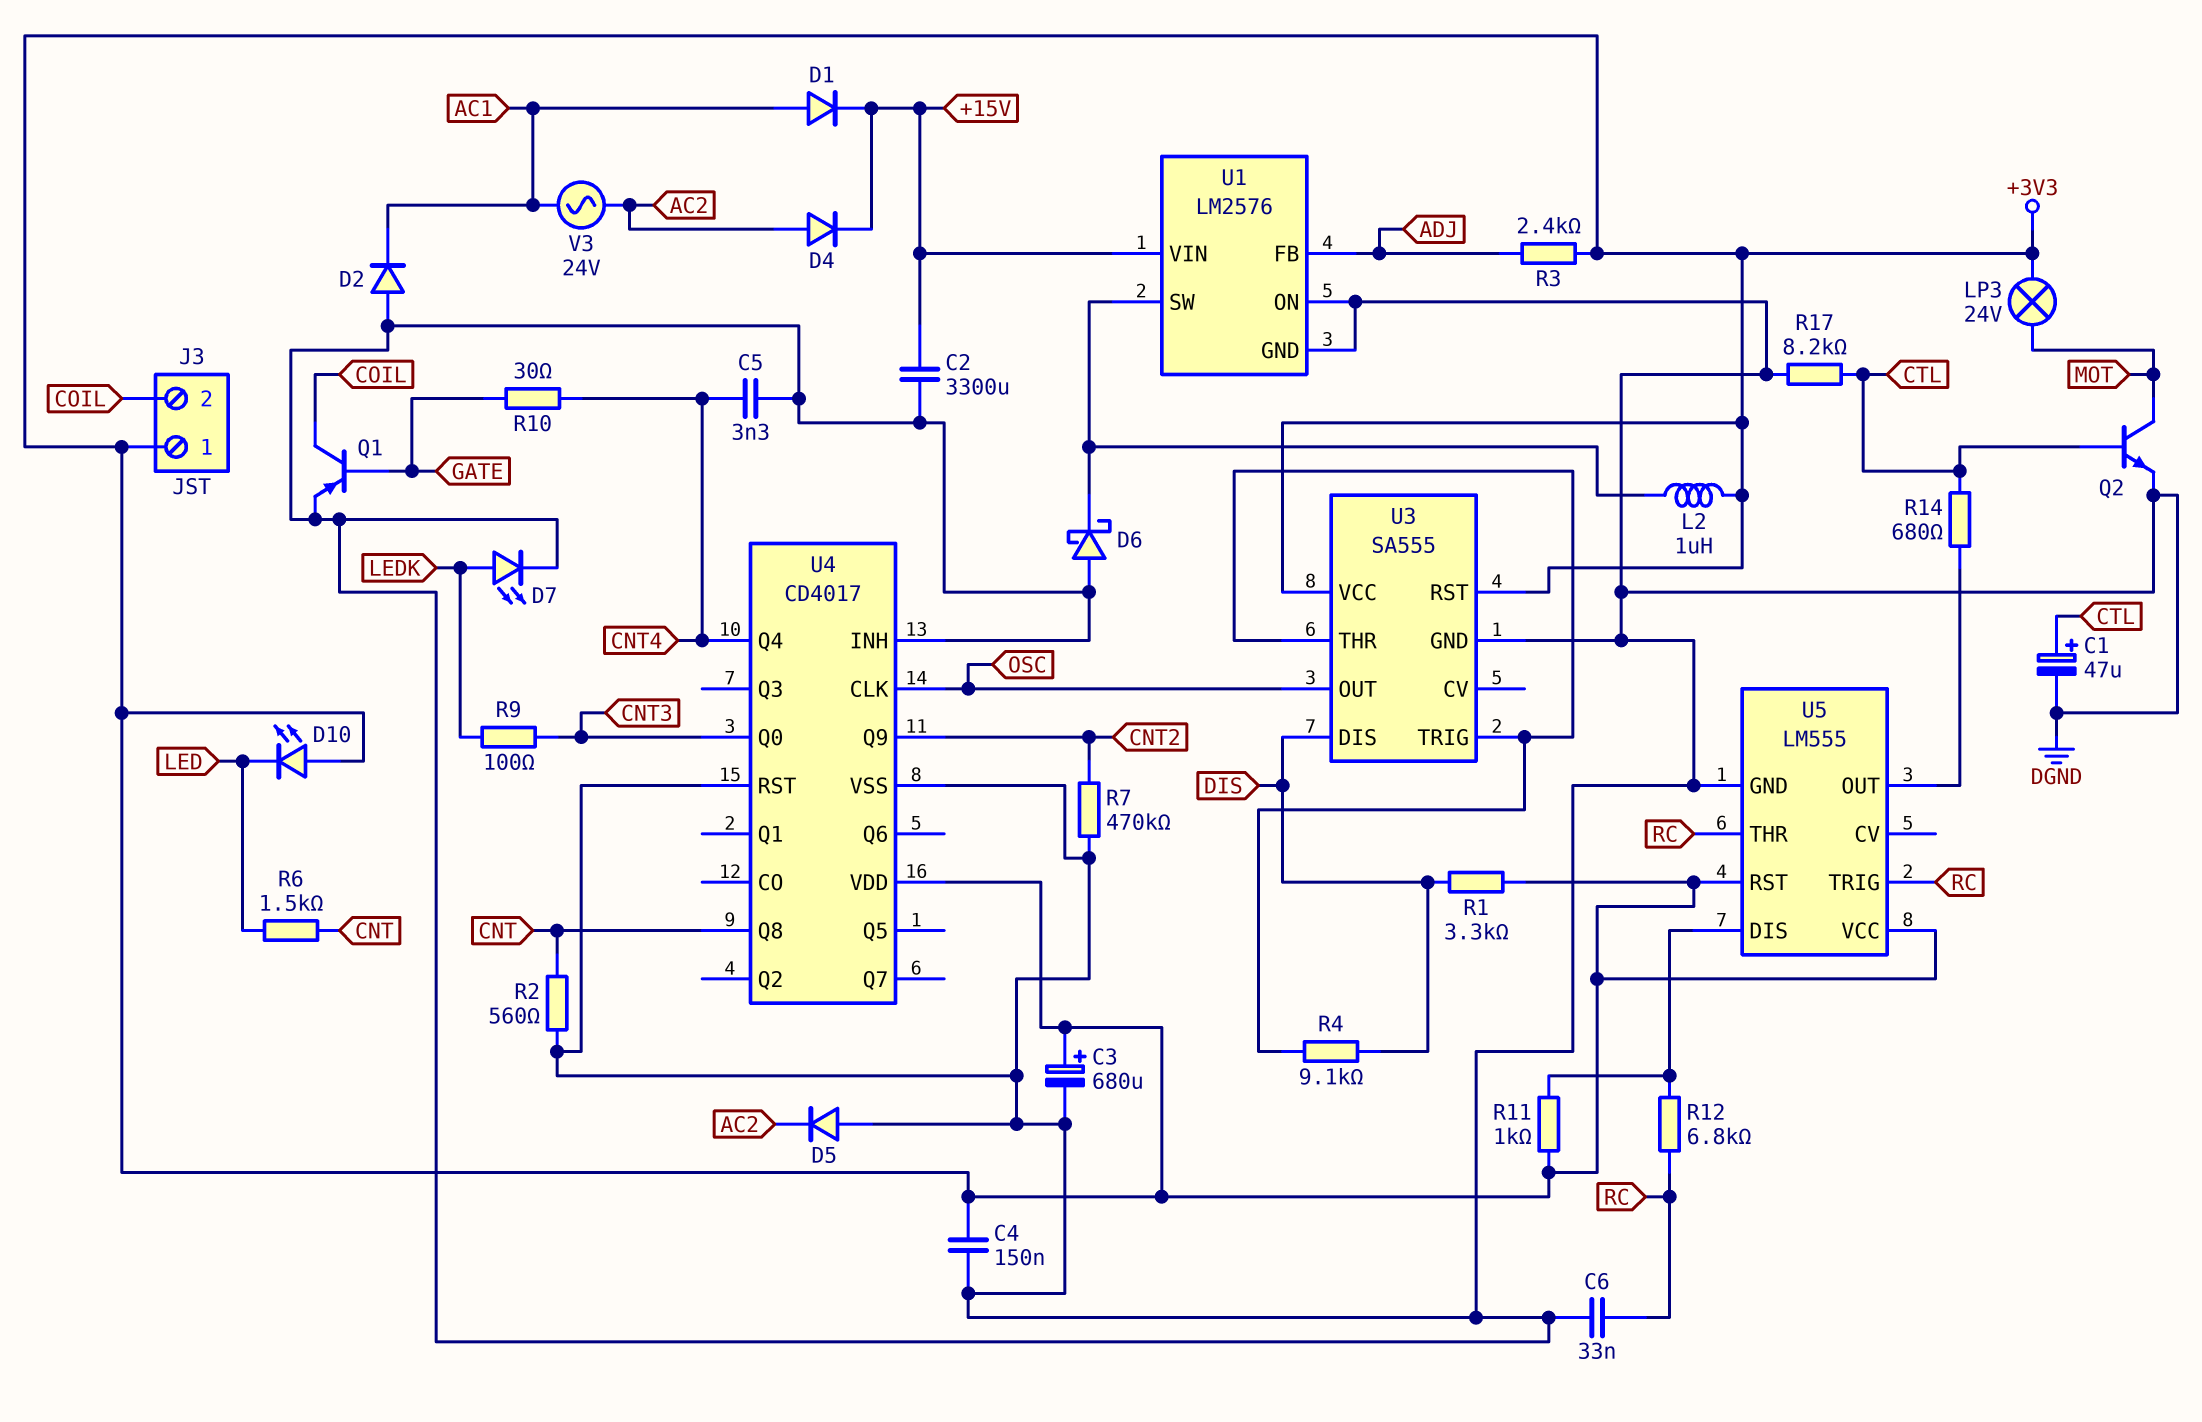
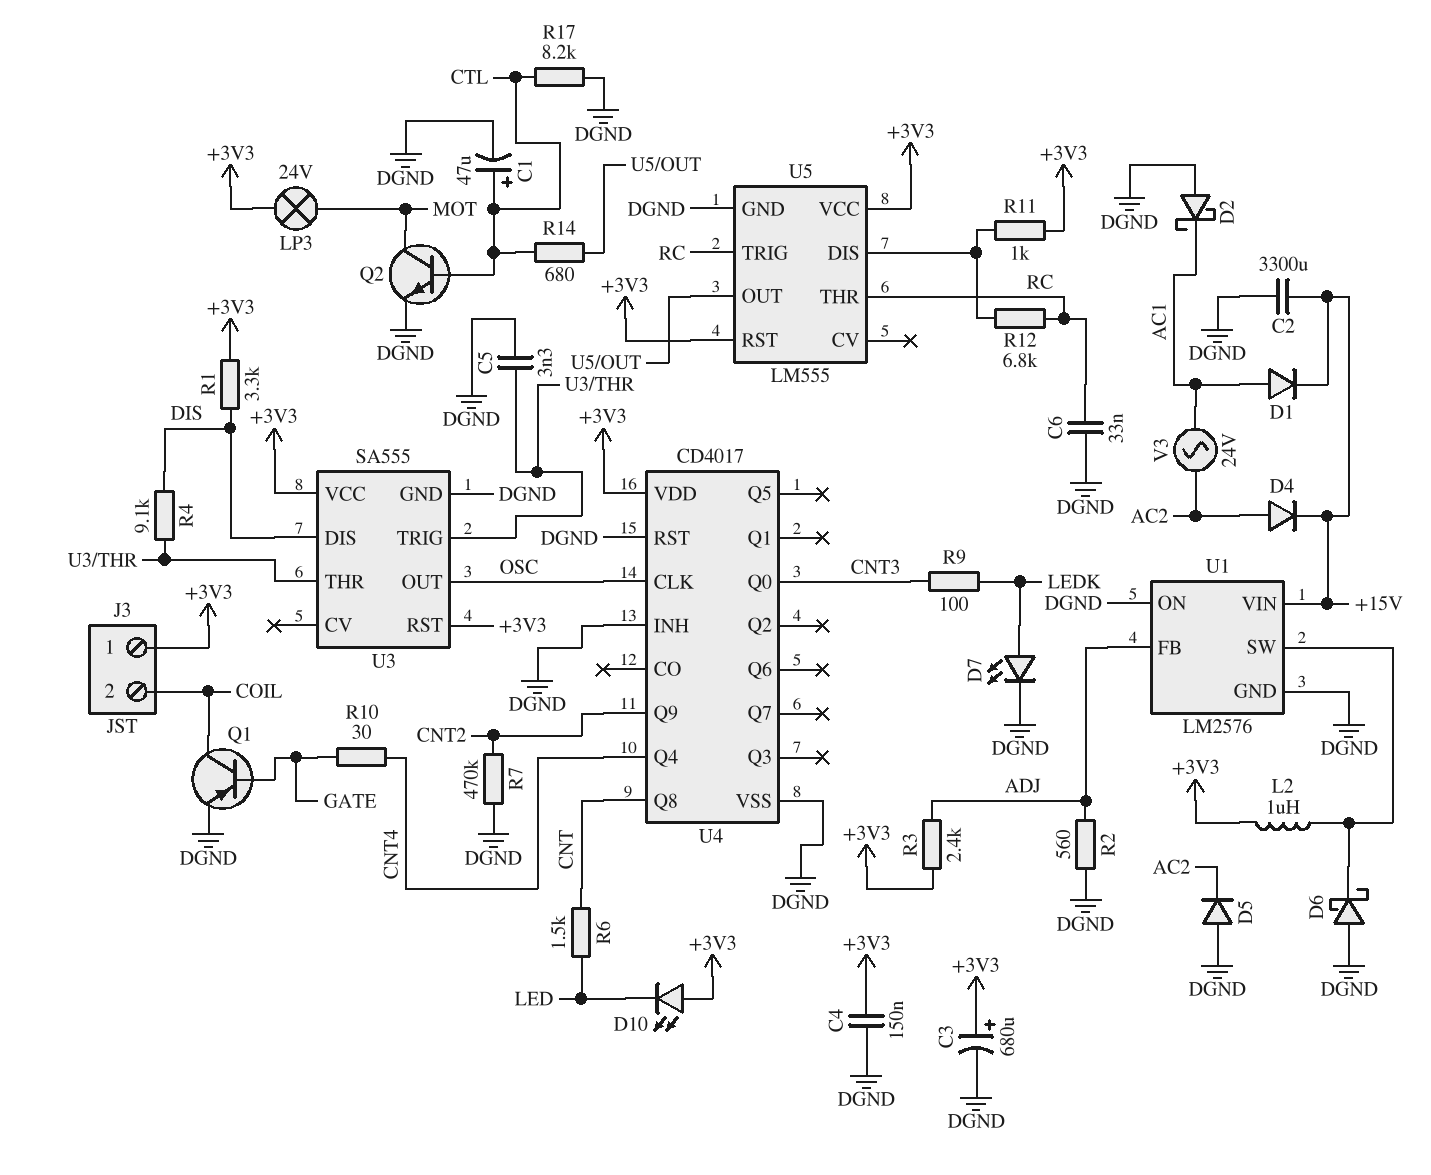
C5: 3.3nF (CNT4, DGND) -> 3.3nF (DGND, U3/THR)
D2: diode (A DGND, K AC1) -> schottky (A DGND, K AC1)
R2: 560 (CNT, DGND) -> 560 (ADJ, DGND)

